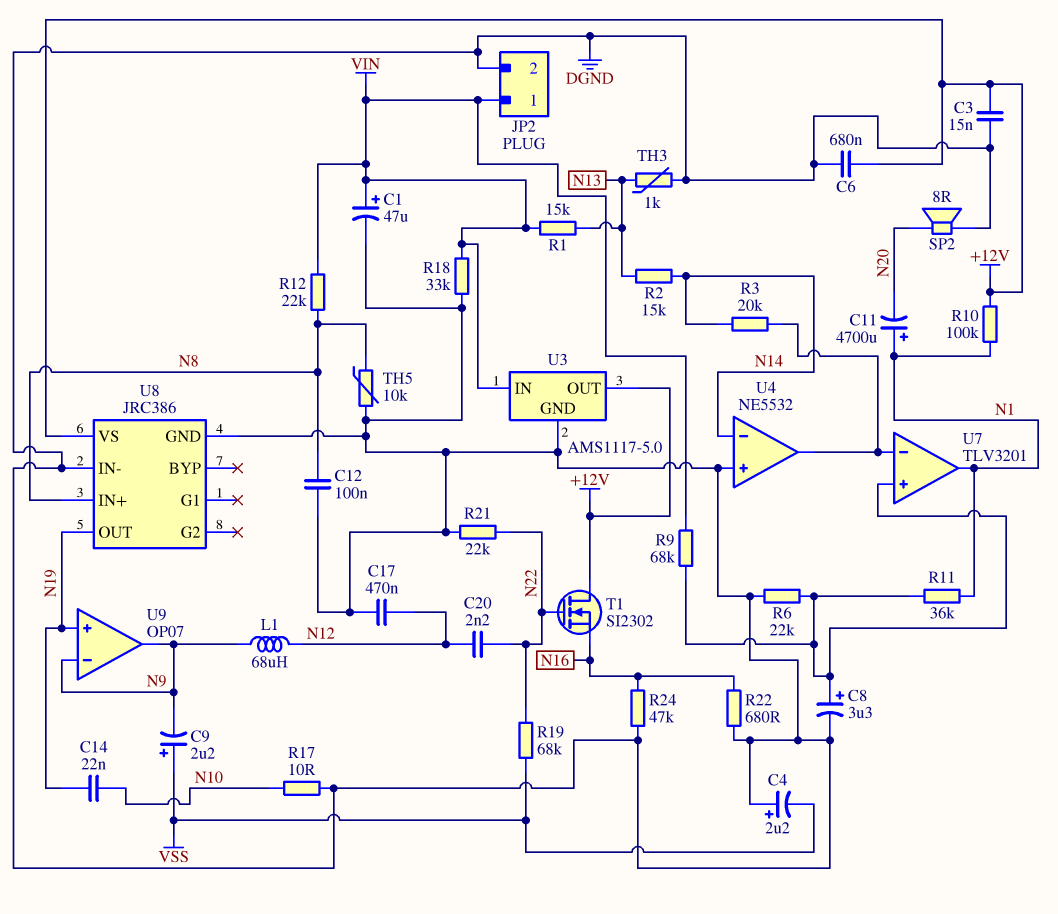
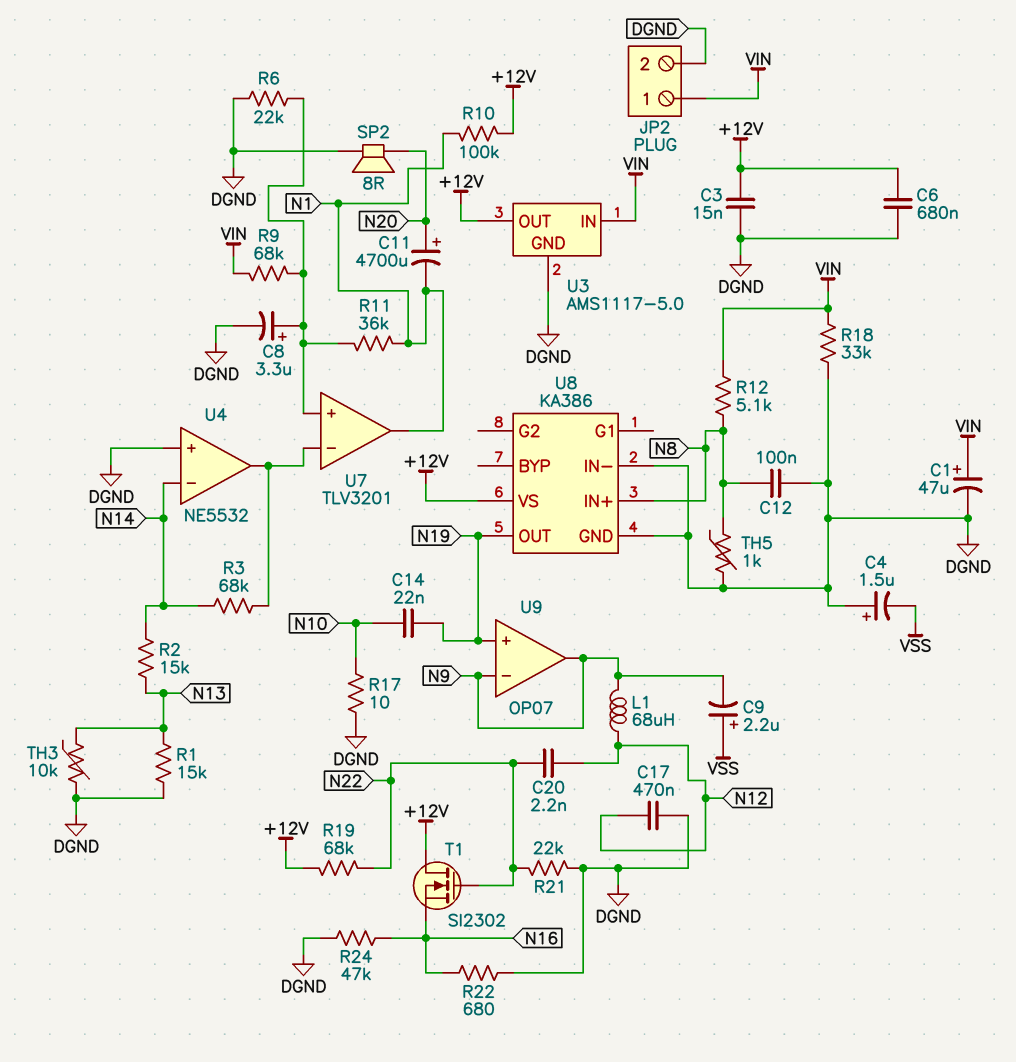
C4: 2.2uF (plus DGND, minus VSS) -> 1.5uF (plus DGND, minus VSS)
C11: 4700uF (plus N1, minus N20) -> 4700uF (plus N20, minus N1)
R1: 15k (N13, VIN) -> 15k (DGND, N13)
R3: 20k (N14, U4/out) -> 68k (N14, U4/out)
R12: 22k (N8, VIN) -> 5.1k (N8, VIN)
R19: 68k (N22, VSS) -> 68k (+12V, N22)
TH3: 1k (DGND, N13) -> 10k (DGND, N13)
TH5: 10k (DGND, N8) -> 1k (DGND, N8)
U8: JRC386 -> KA386

